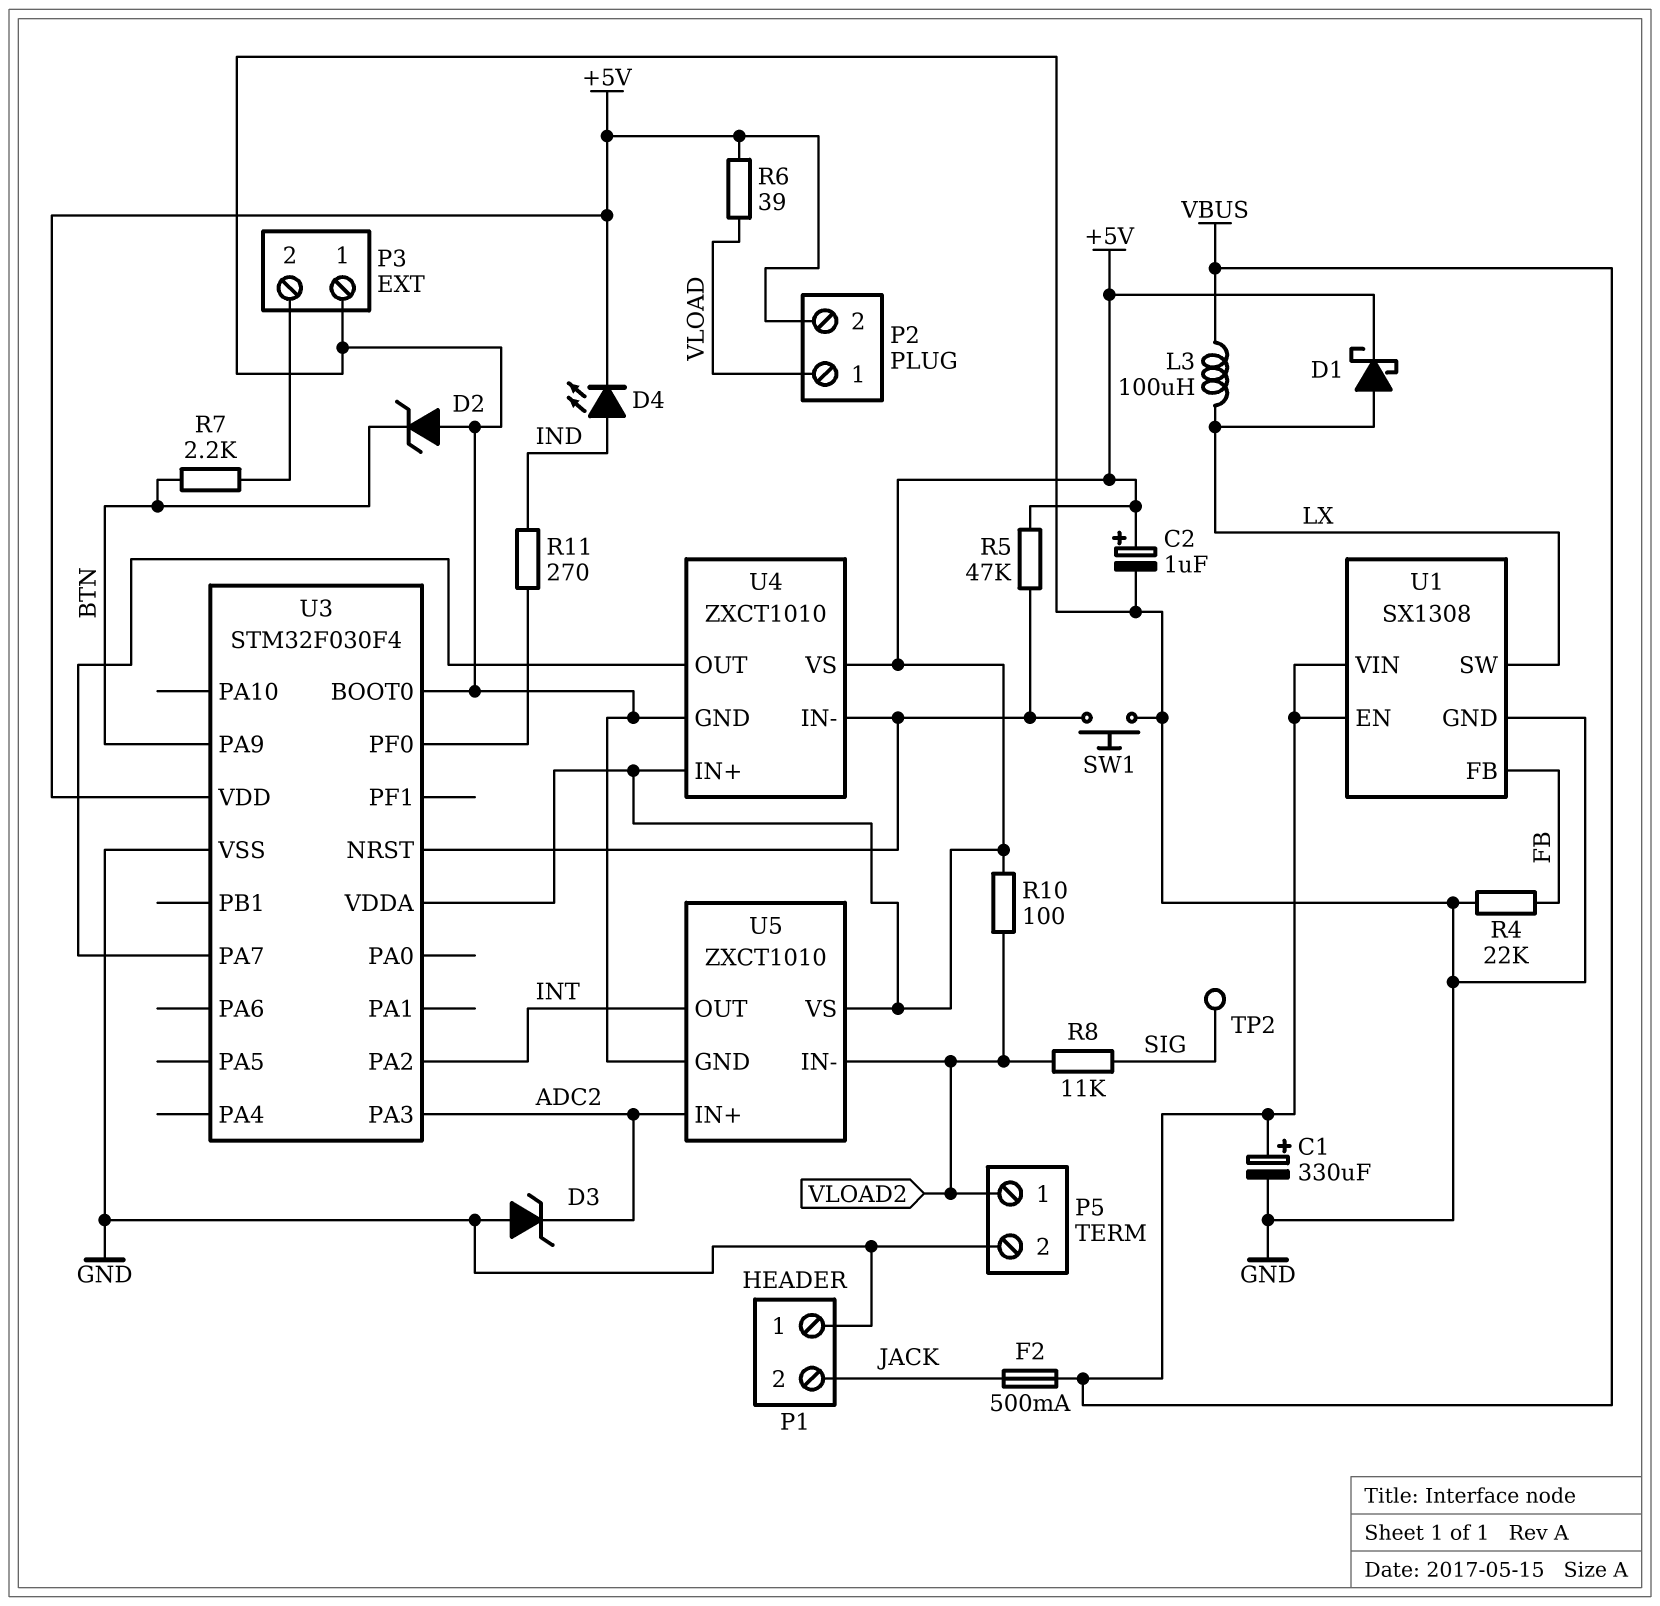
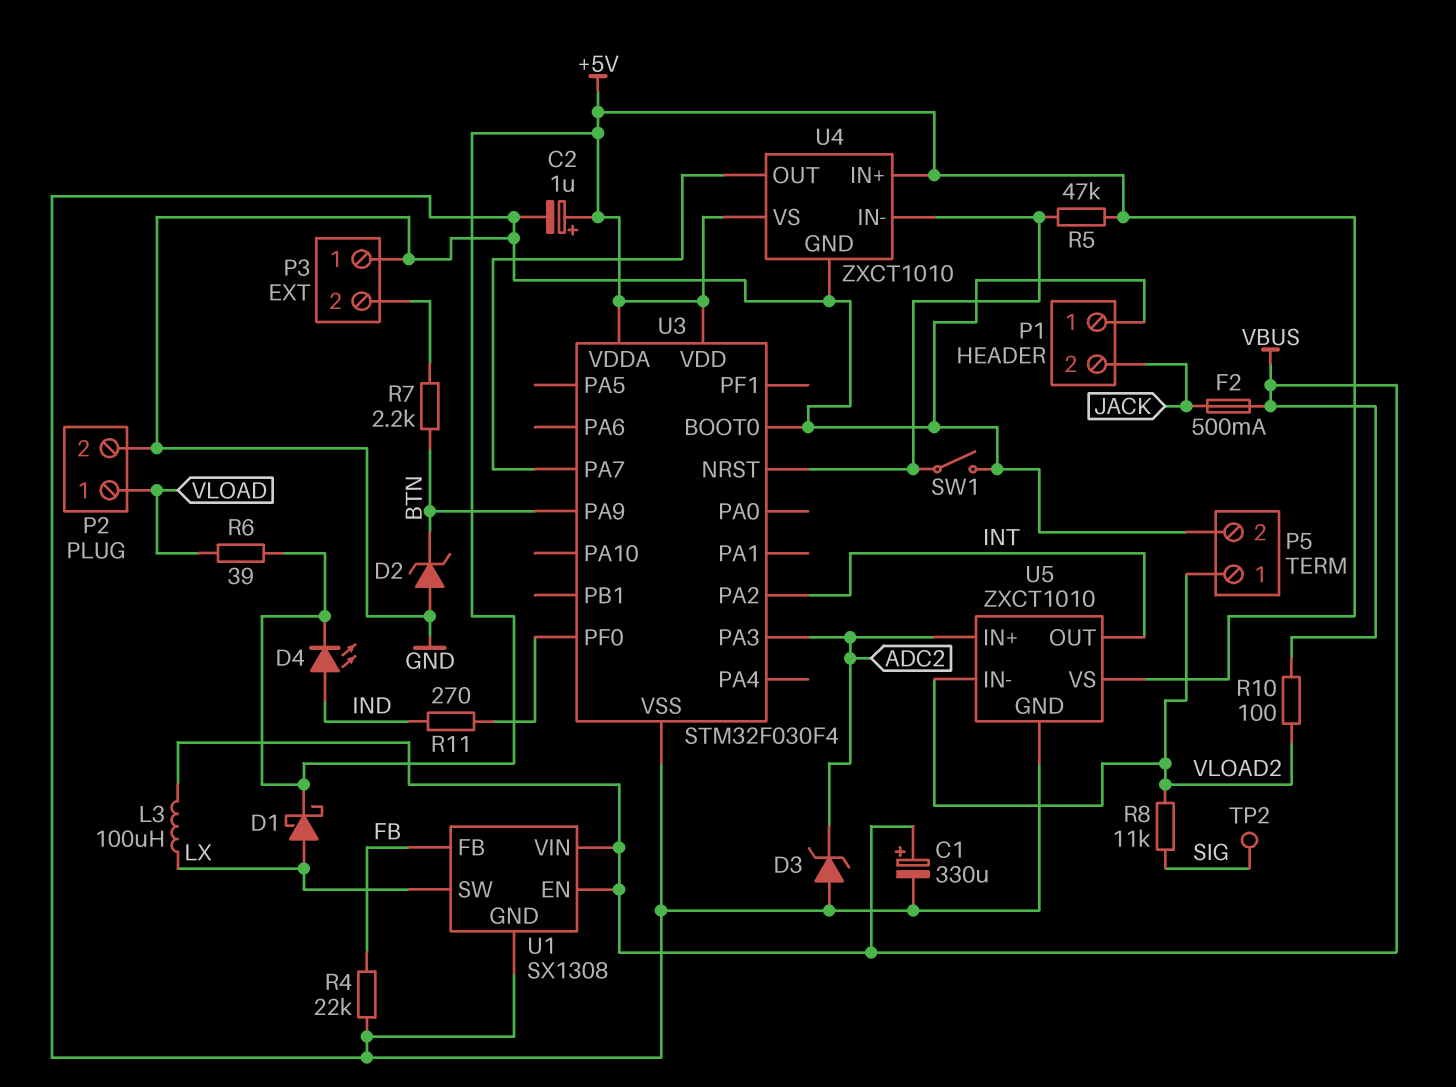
P2 pin 2: +5V -> GND
R10: 100 (+5V, VLOAD2) -> 100 (VBUS, VLOAD2)
SW1: button (GND, U3/NRST) -> switch (GND, U3/NRST)

